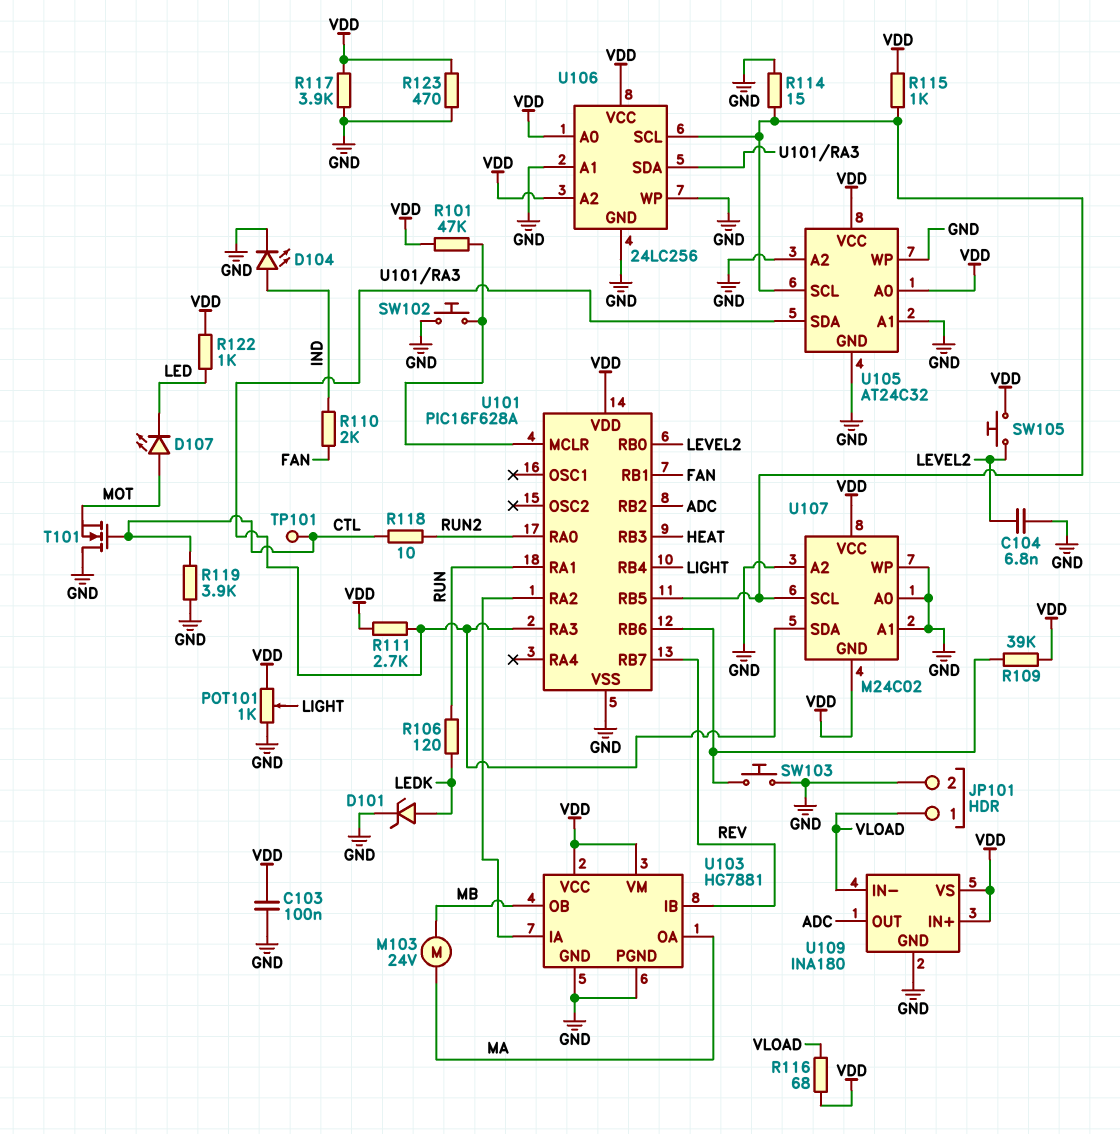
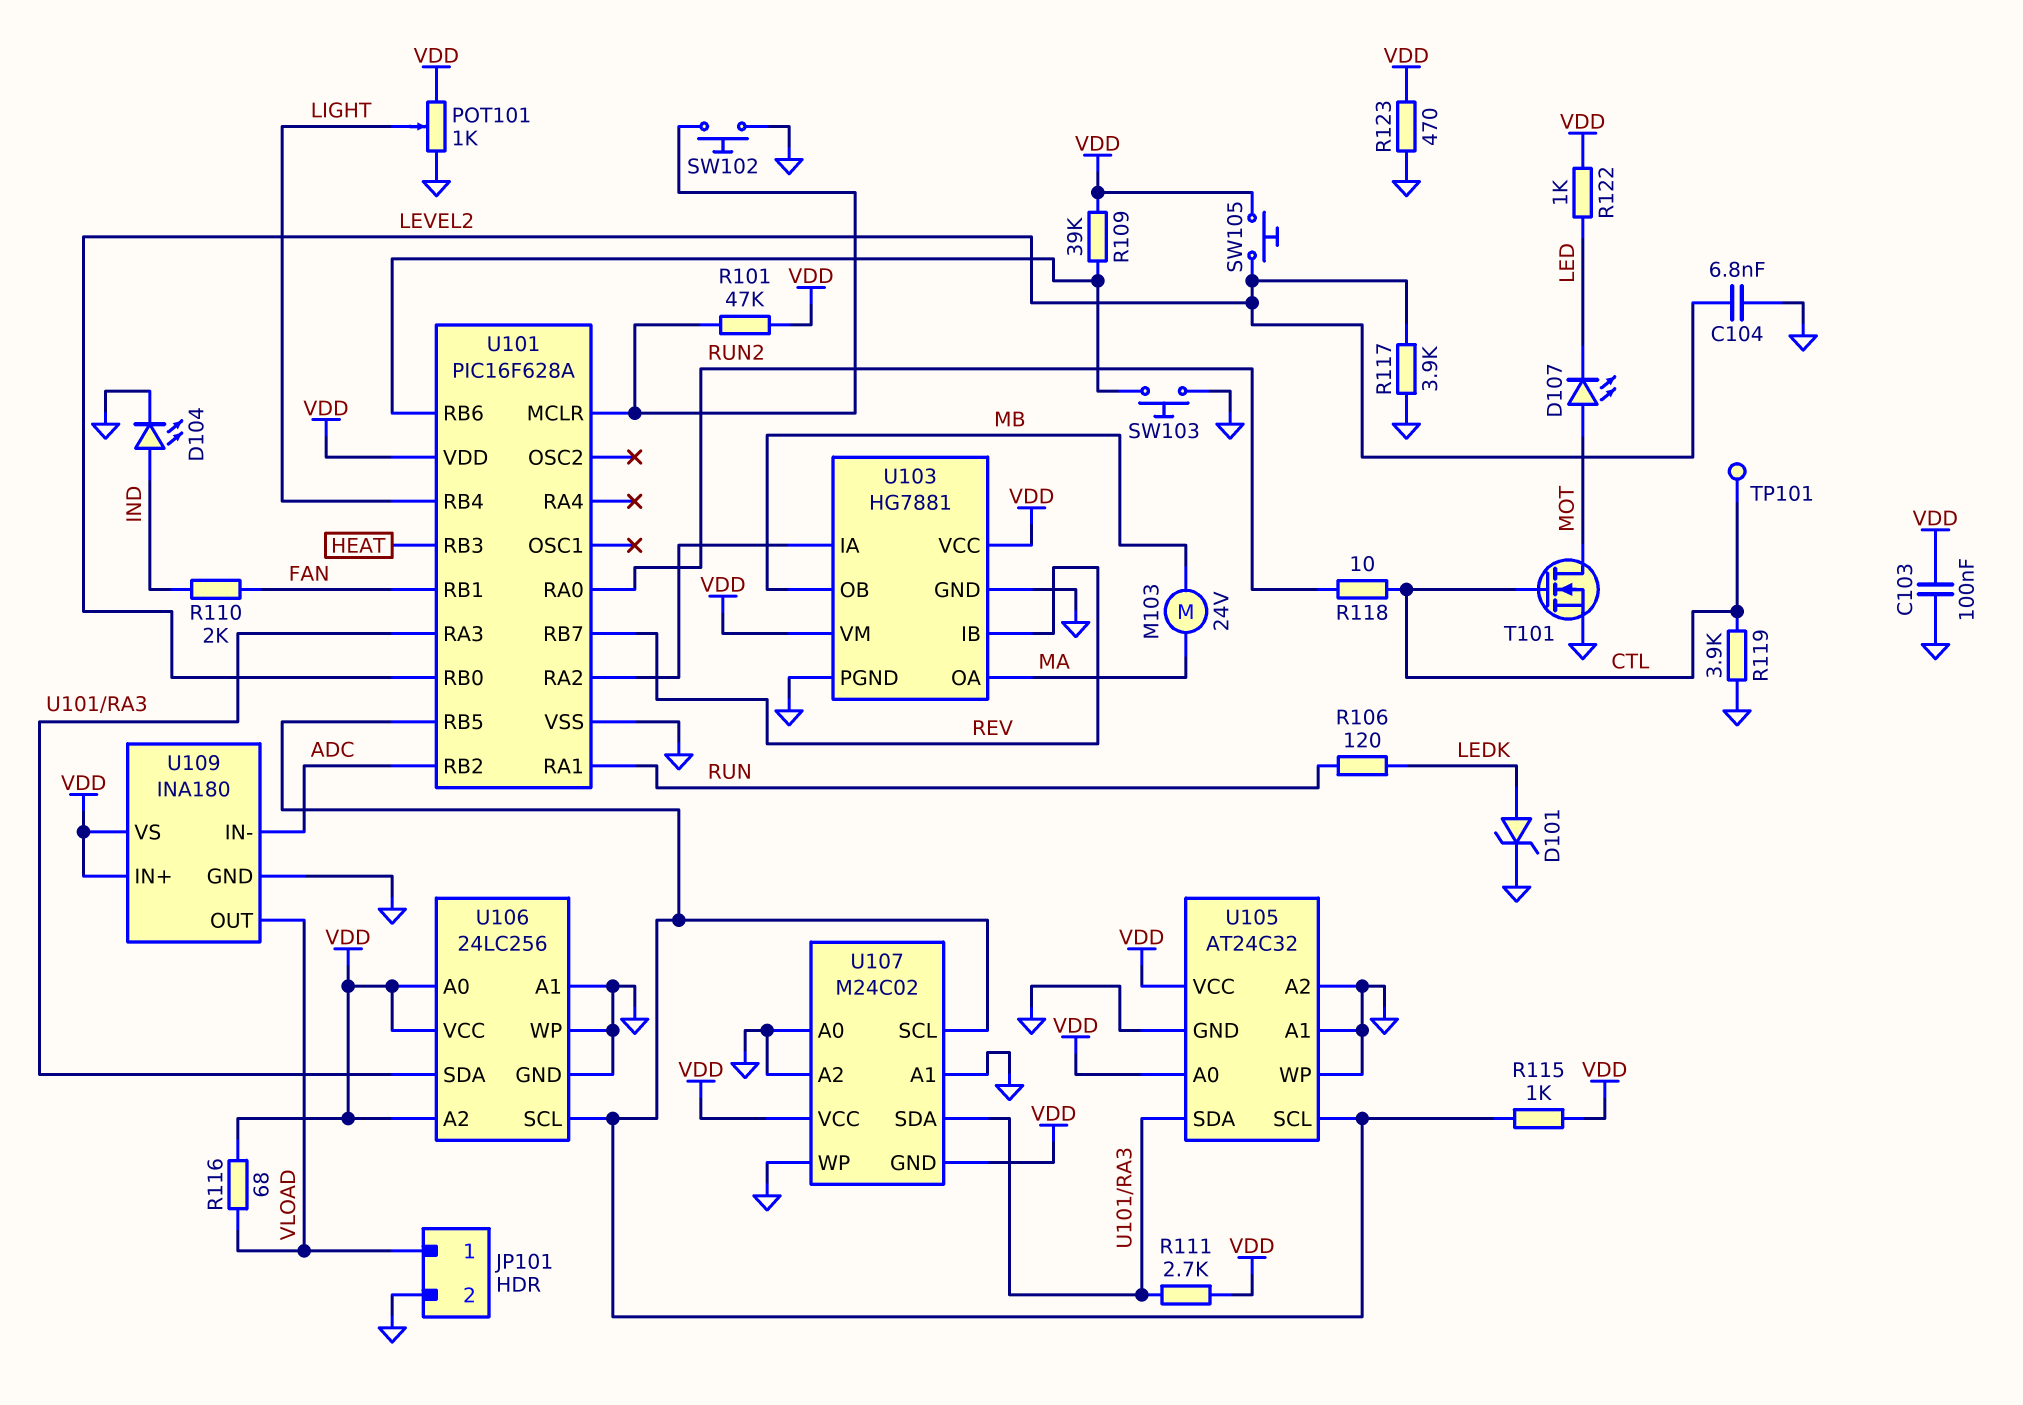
R114: 15 (GND, U101/RB5) -> none
R117: 3.9k (GND, VDD) -> 3.9k (GND, LEVEL2)
T101: NMOS (G CTL, D GND, S MOT) -> NMOS (G CTL, D MOT, S GND)
U109 pin IN-: VLOAD -> ADC
U109 pin OUT: ADC -> VLOAD

